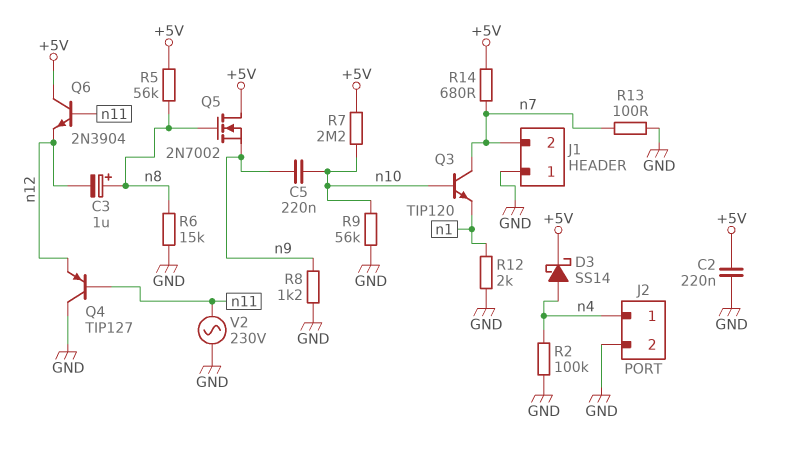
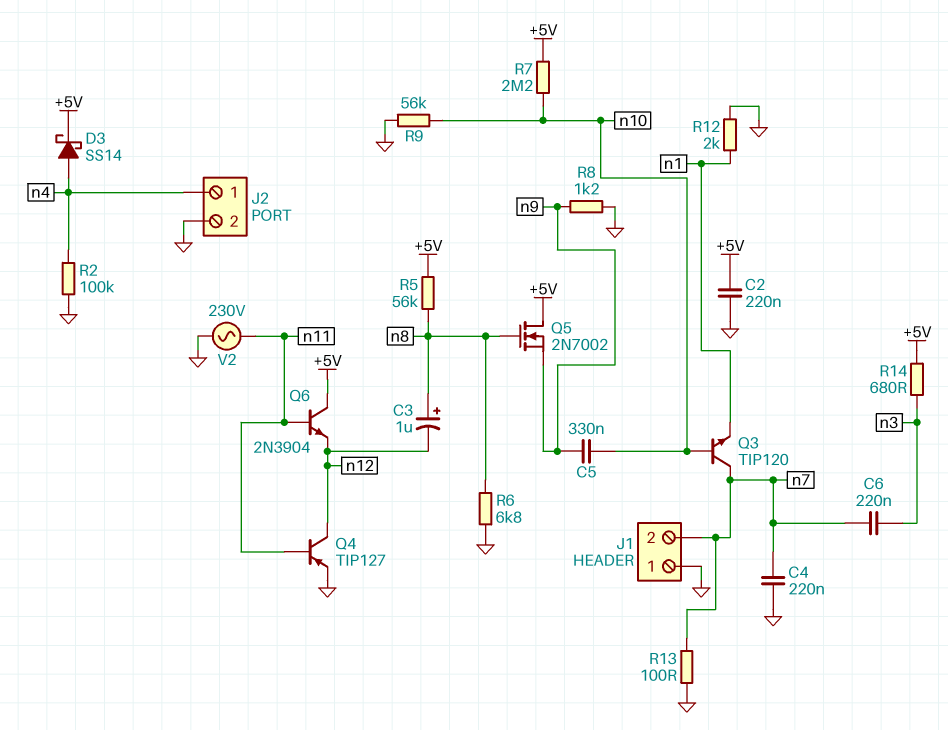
C4: none -> 220nF (GND, n7)
C5: 220nF (n9, n10) -> 330nF (n9, n10)
C6: none -> 220nF (n3, n7)
Q4: PNP TIP127 (B n11, C GND, E n12) -> PNP TIP127 (B n11, C n12, E GND)
R6: 15k (GND, n8) -> 6.8k (GND, n8)
R14: 680 (+5V, n7) -> 680 (+5V, n3)

